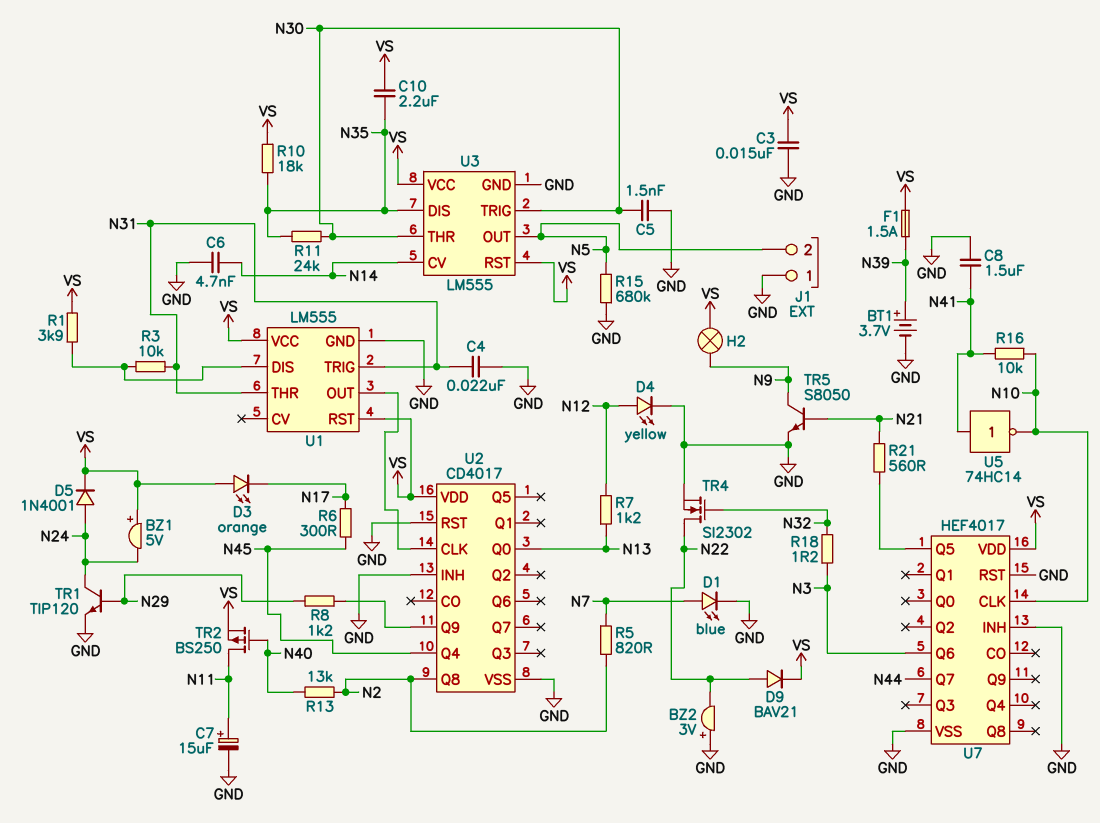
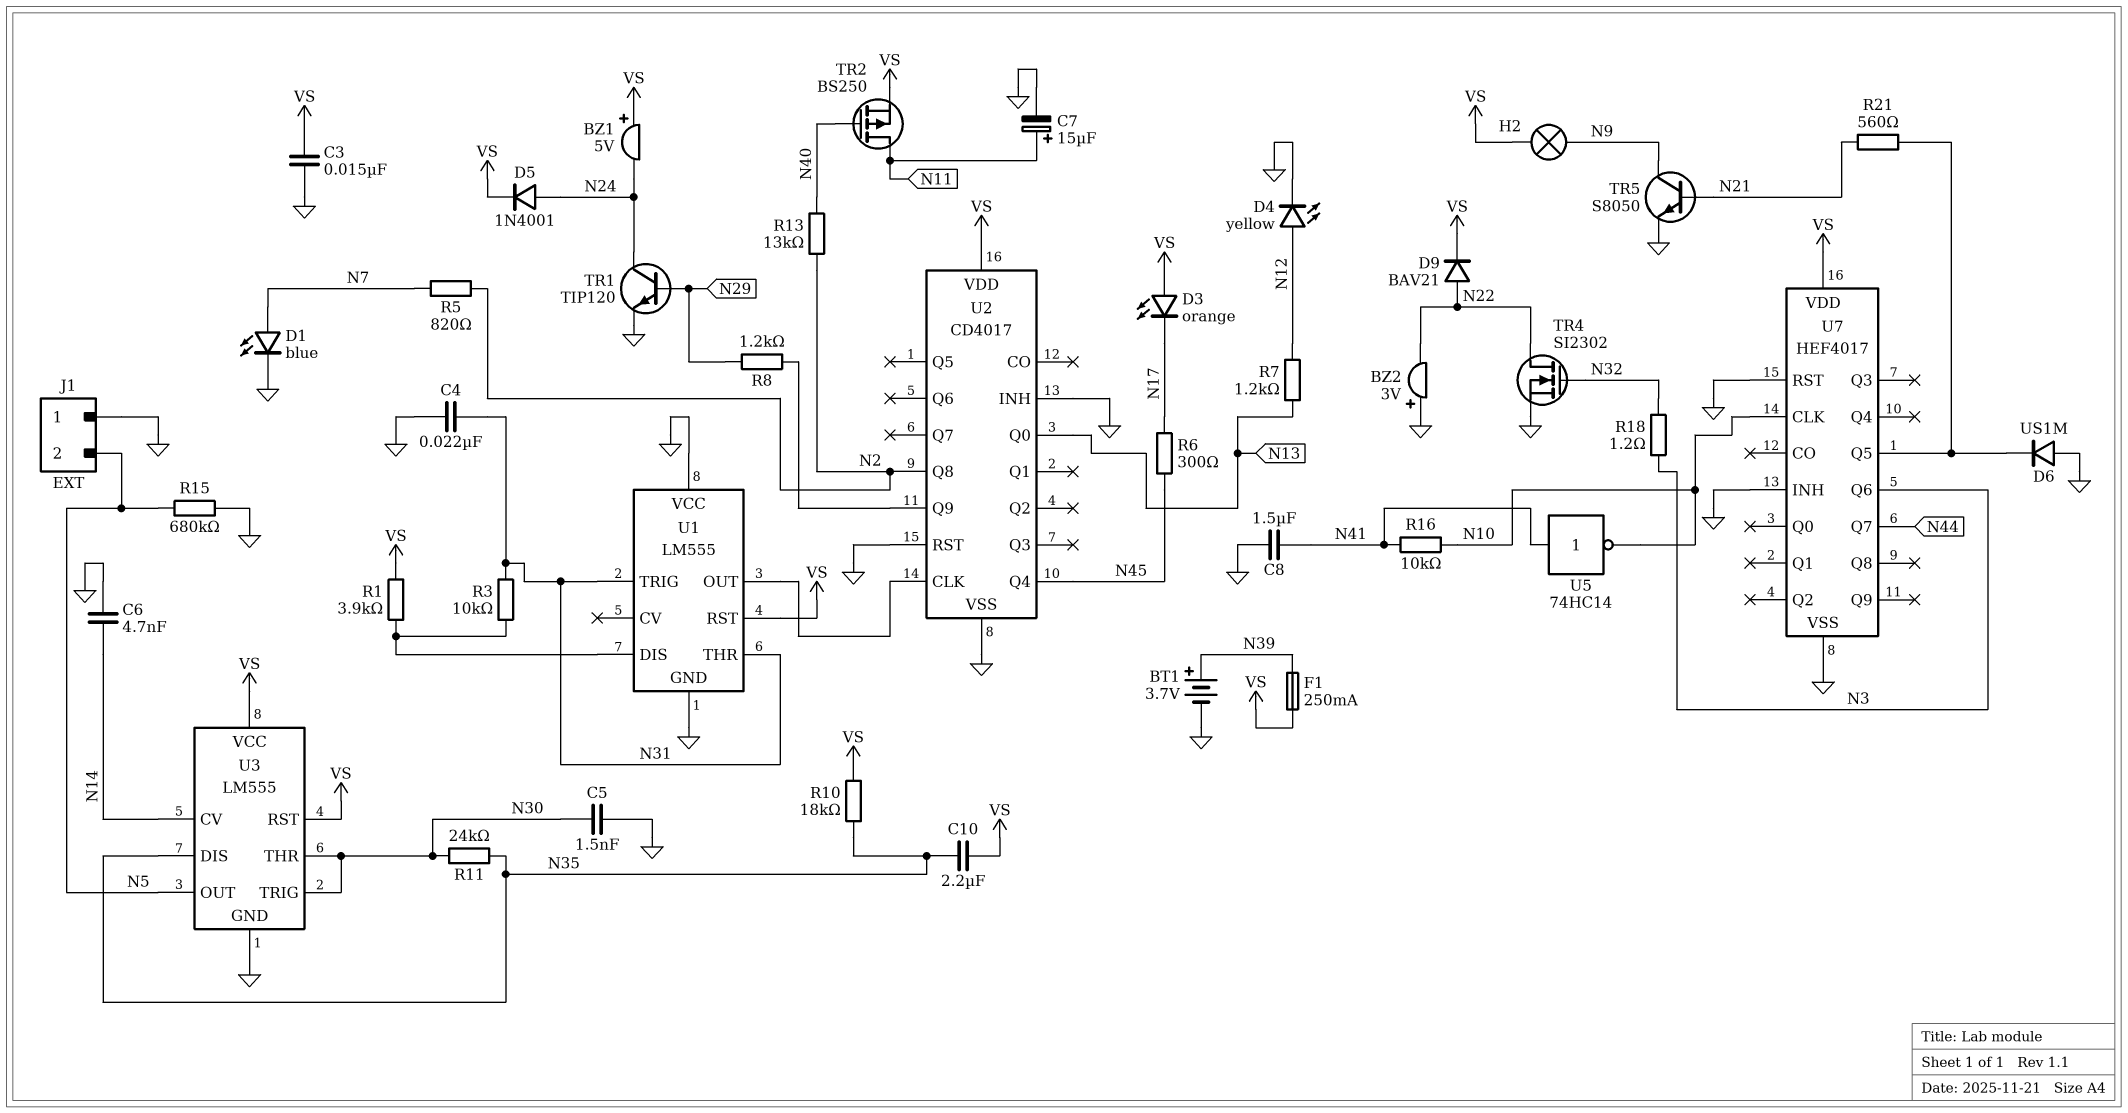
D6: none -> diode US1M (A GND, K U7/Q5)
F1: 1.5A (N39, VS) -> 250mA (N39, VS)
U1 pin VCC: VS -> GND

